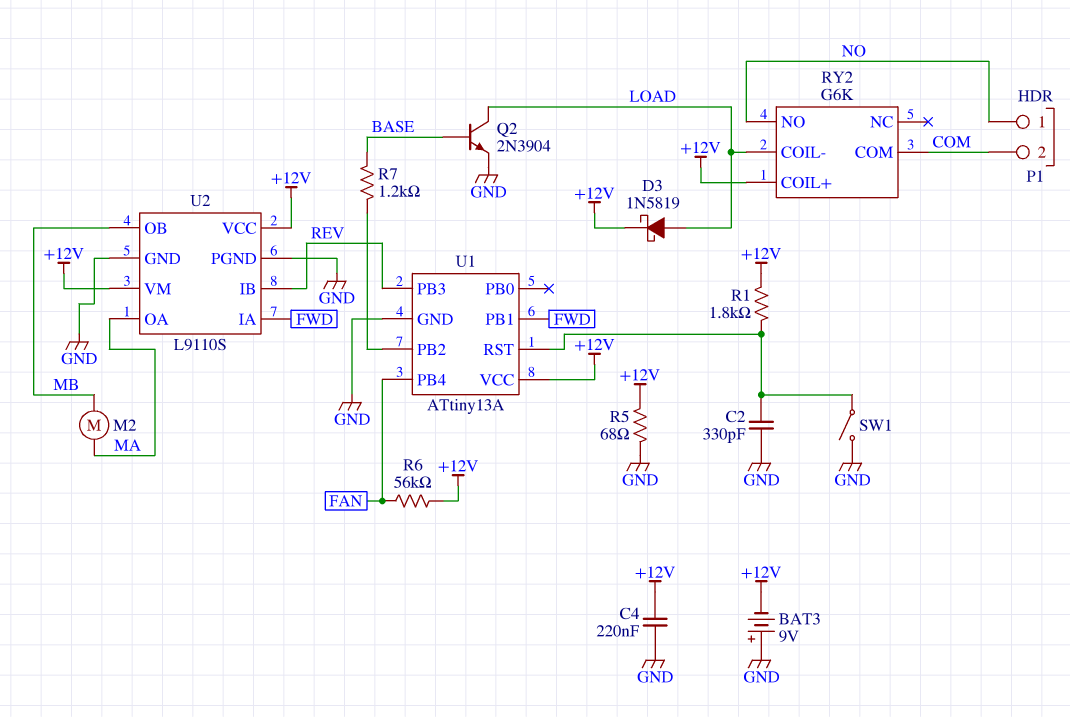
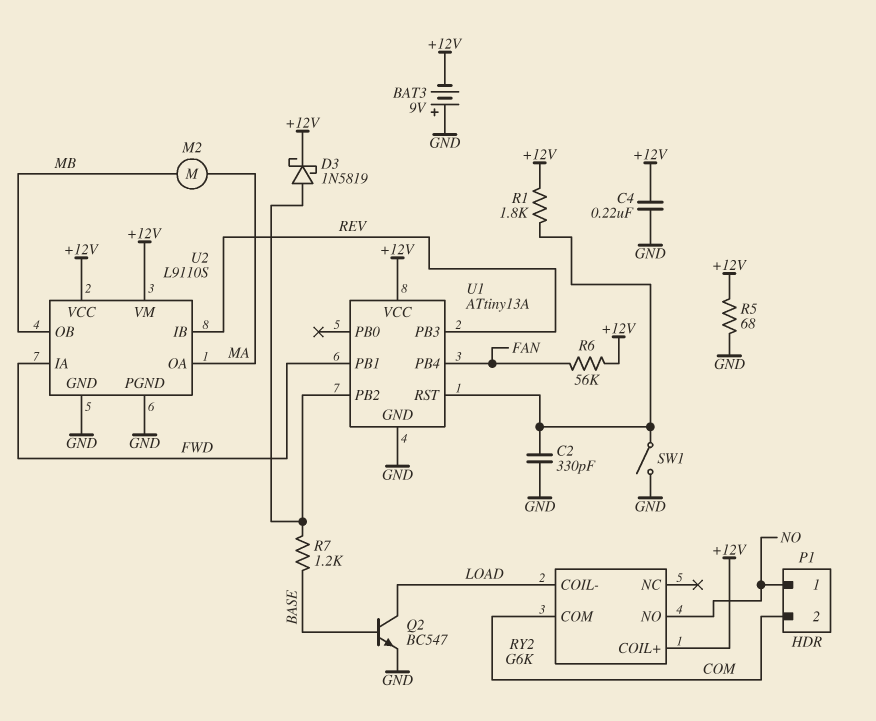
D3: schottky 1N5819 (A LOAD, K +12V) -> schottky 1N5819 (A U1/PB2, K +12V)
Q2: NPN 2N3904 (B BASE, C LOAD, E GND) -> NPN BC547 (B BASE, C LOAD, E GND)

